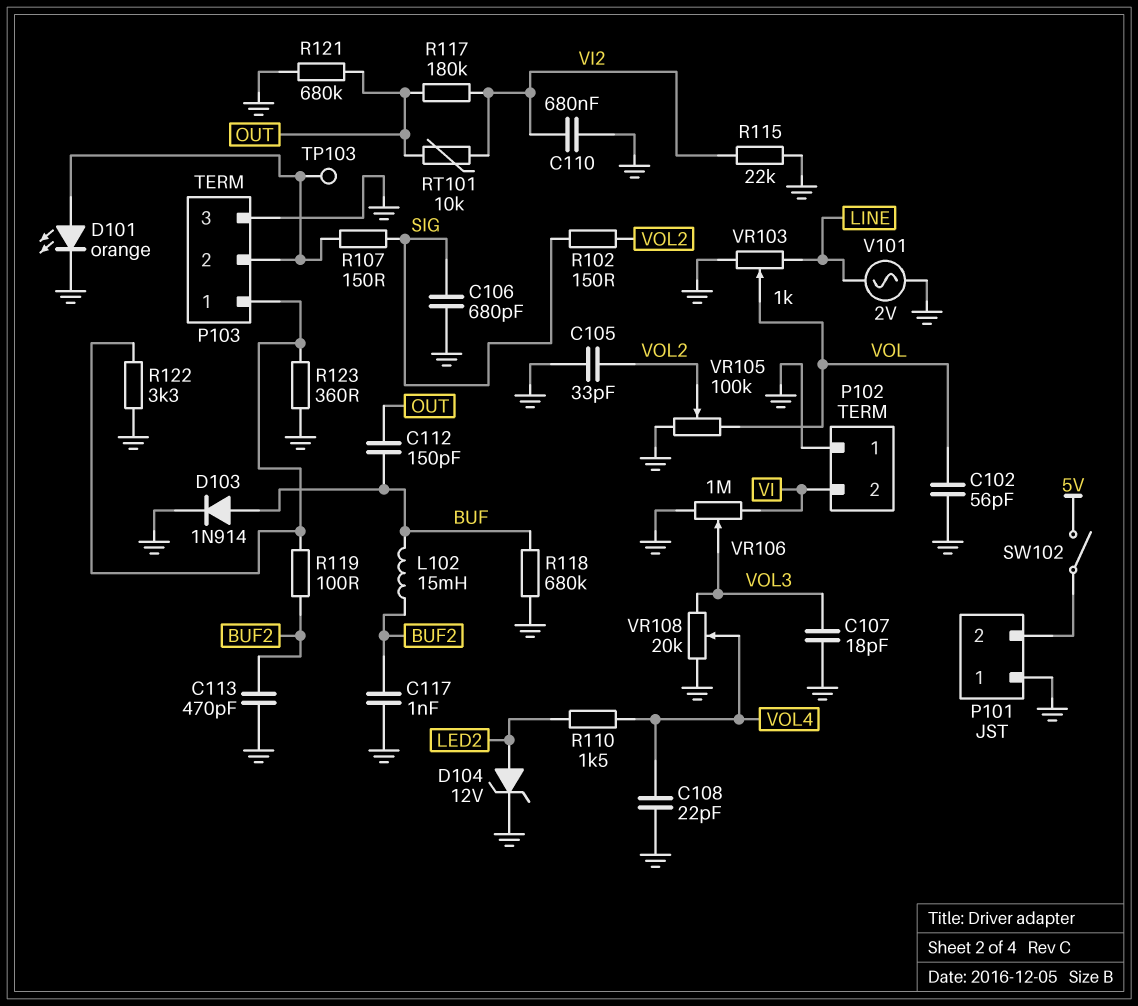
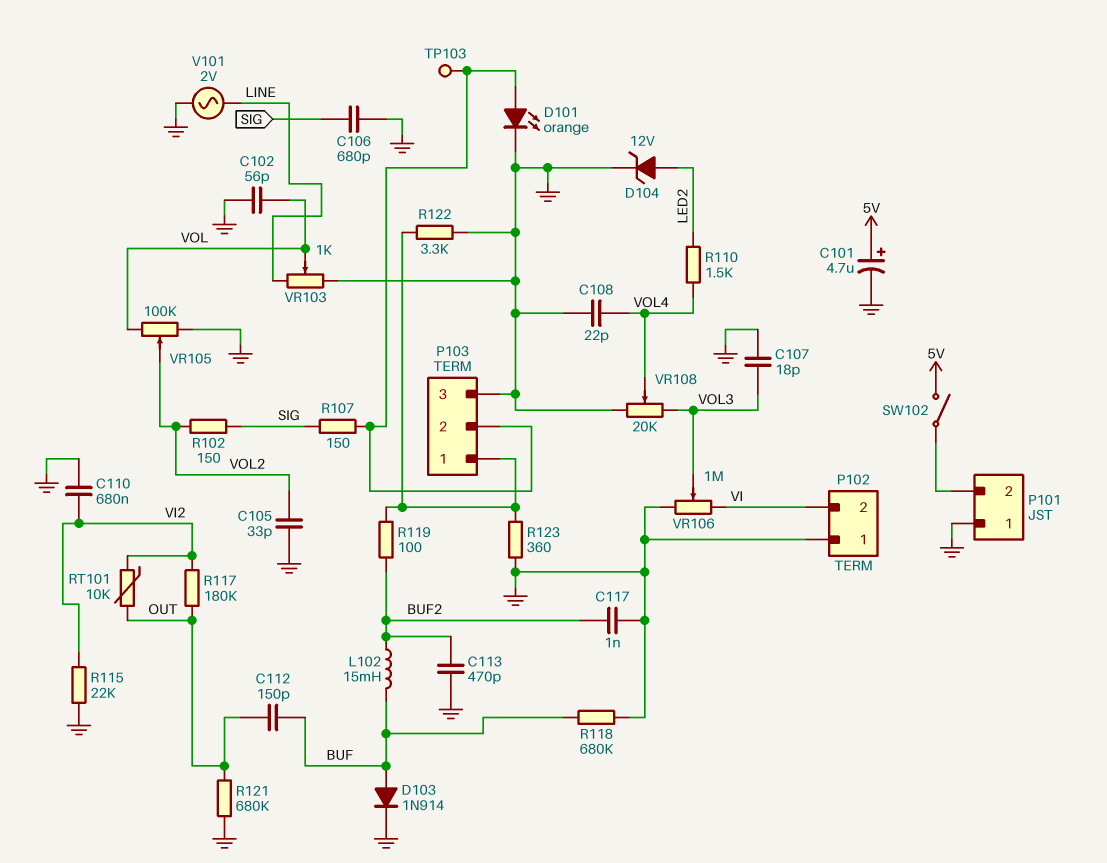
C101: none -> 4.7uF (plus 5V, minus GND)

